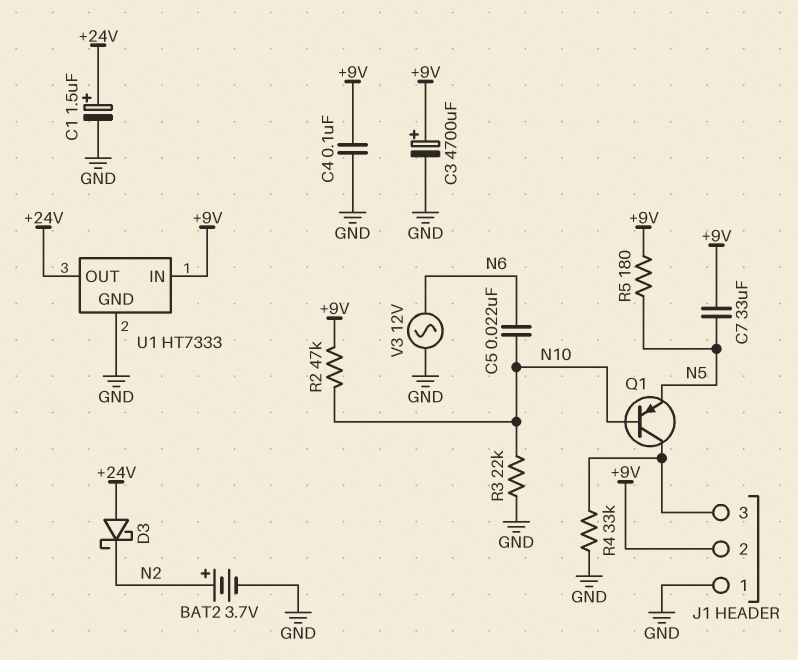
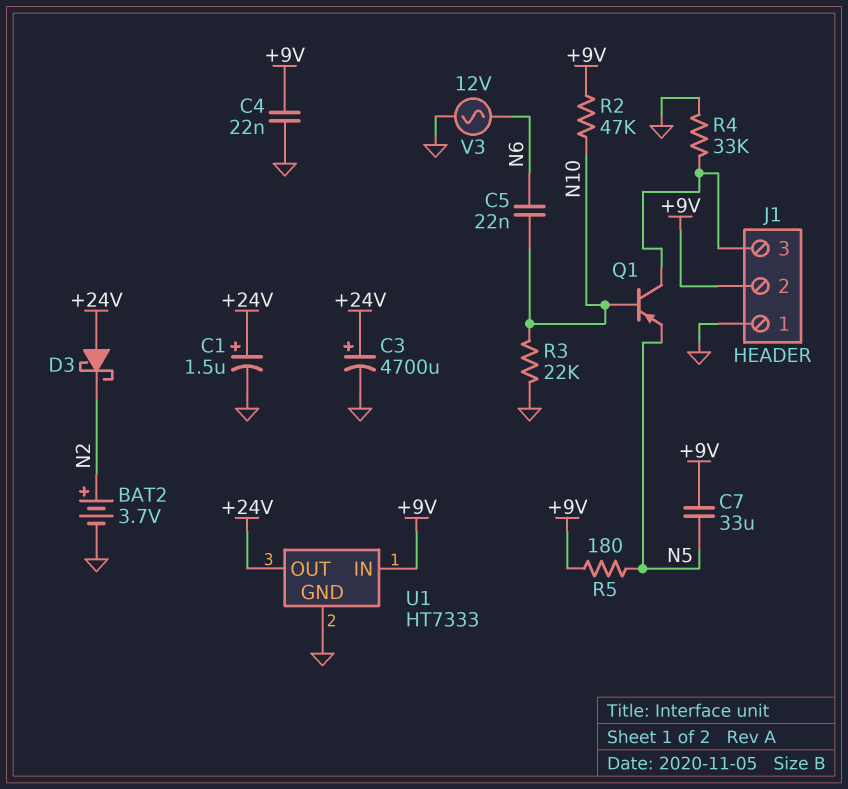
C3: 4700uF (plus +9V, minus GND) -> 4700uF (plus +24V, minus GND)
C4: 100nF (+9V, GND) -> 22nF (+9V, GND)

